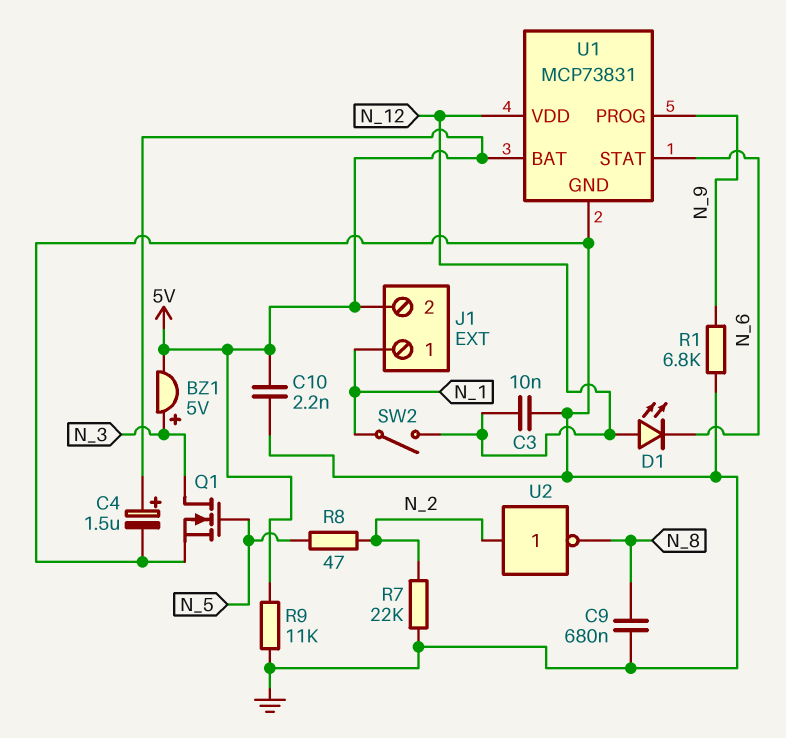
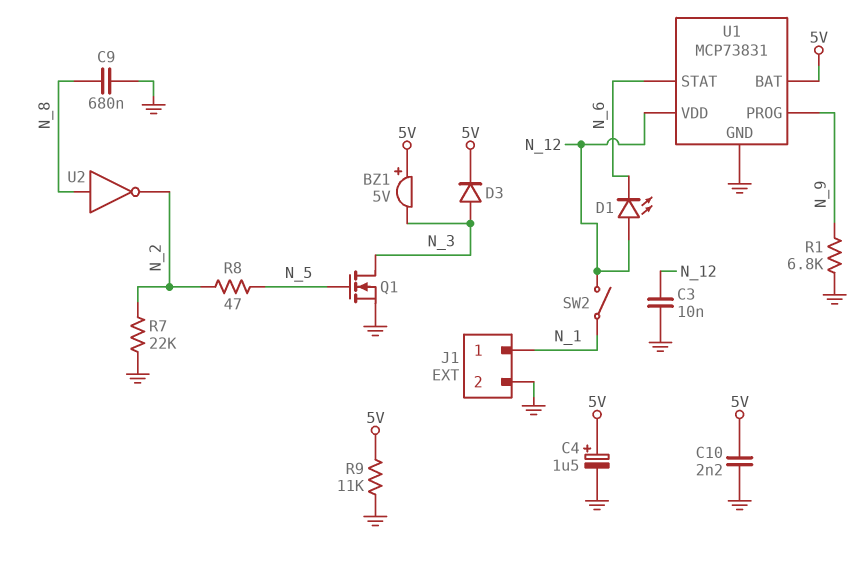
BZ1: buzzer 5V (plus N_3, minus 5V) -> buzzer 5V (plus 5V, minus N_3)
D3: none -> diode (A N_3, K 5V)
J1 pin 2: 5V -> GND
U2: NOT (in N_2, out N_8) -> NOT (in N_8, out N_2)

